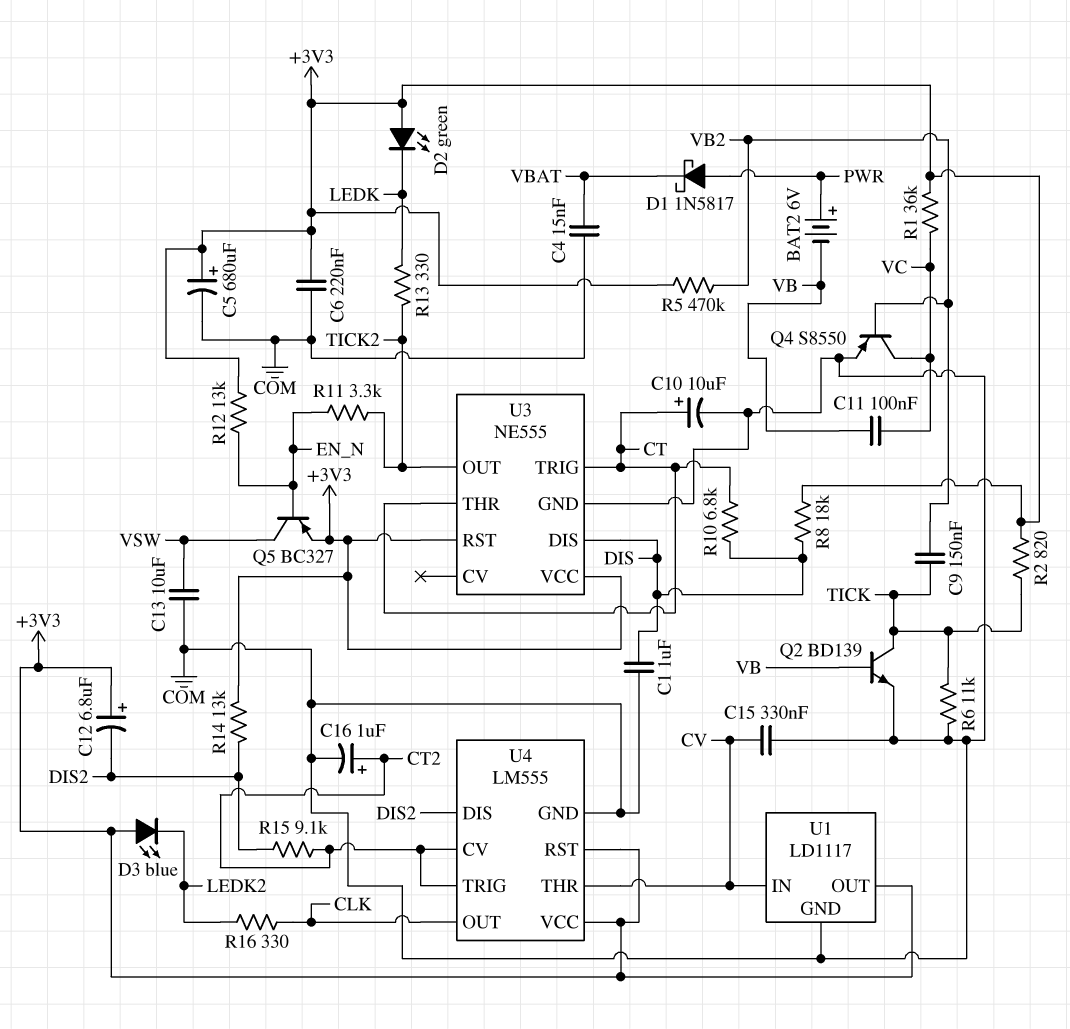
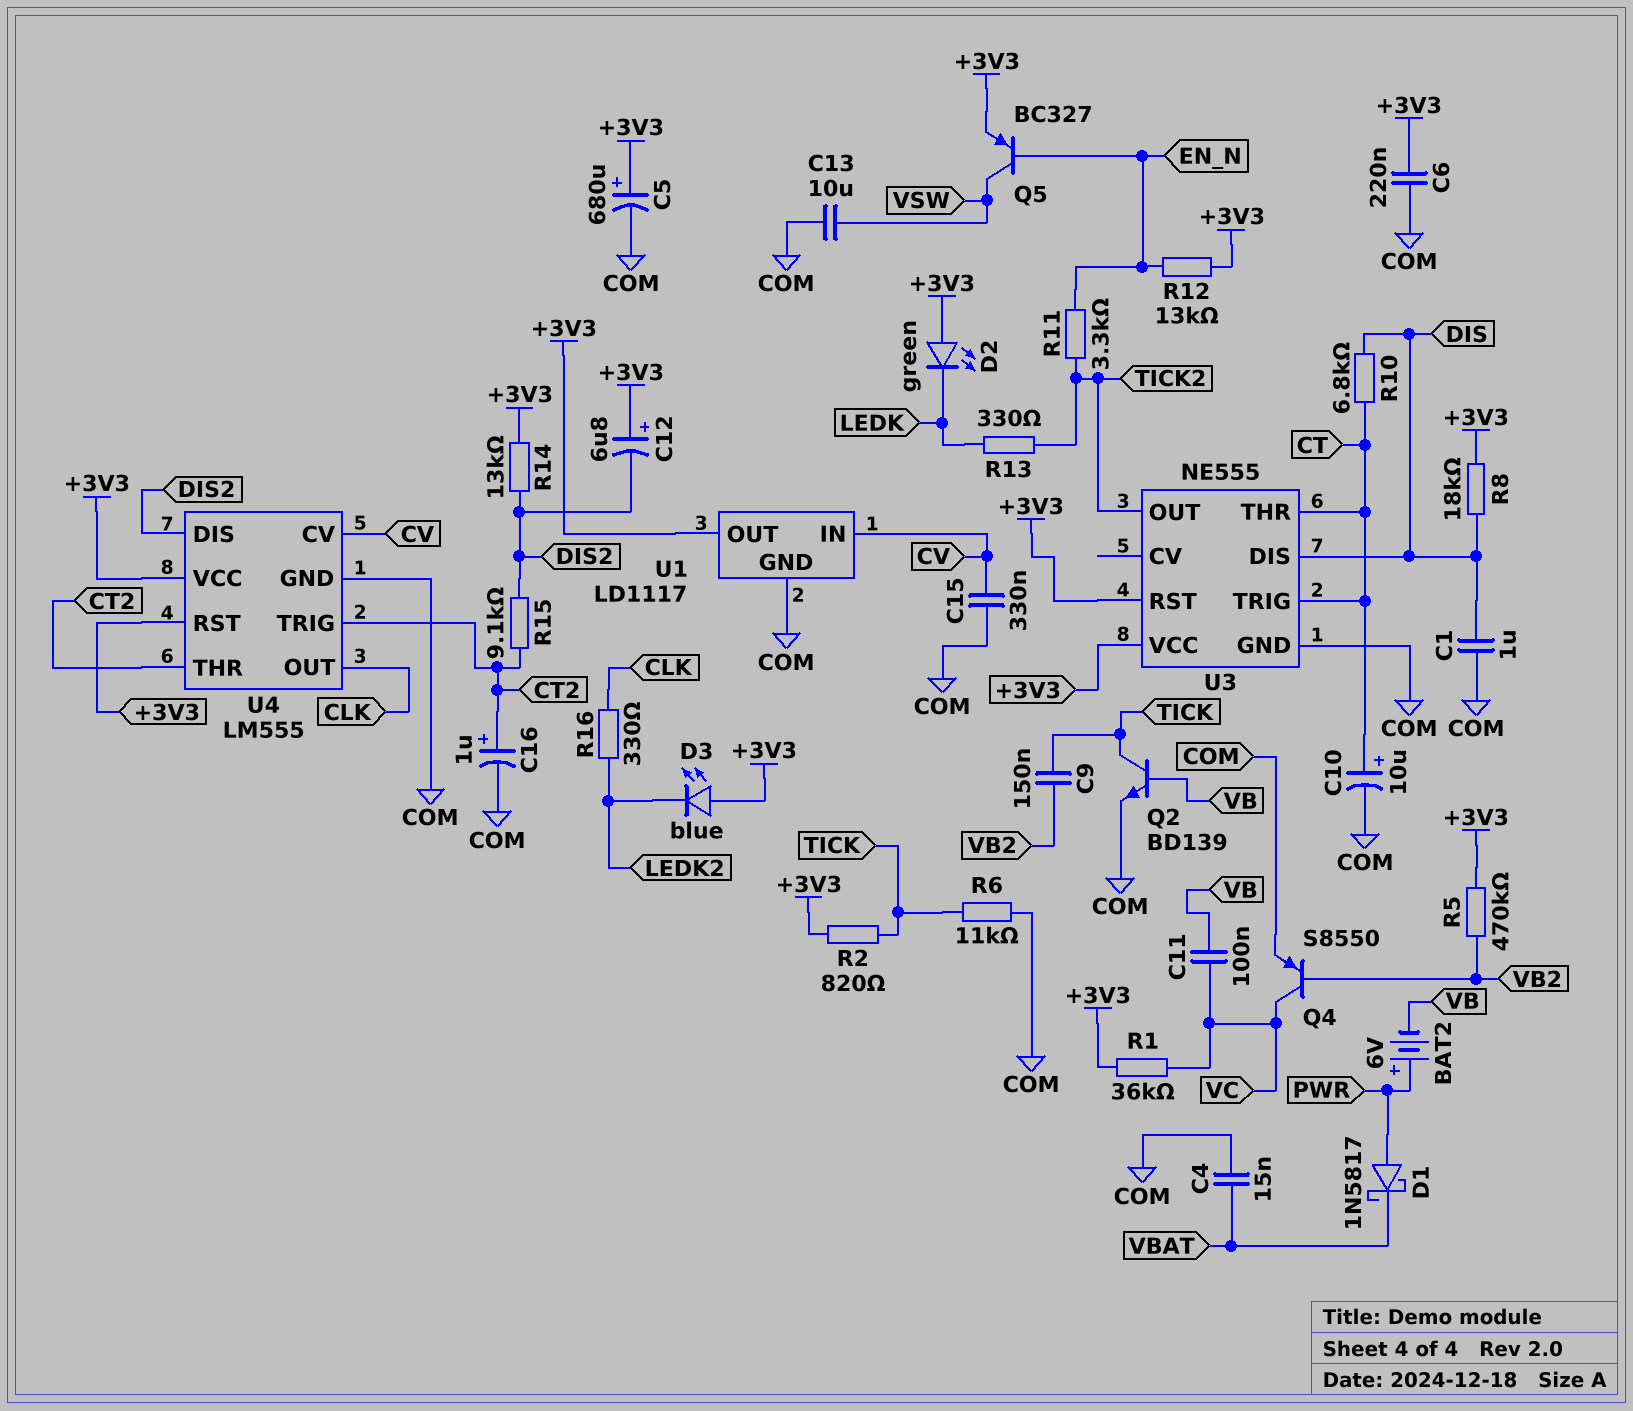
U4 pin CV: CT2 -> CV
U4 pin THR: CV -> CT2

